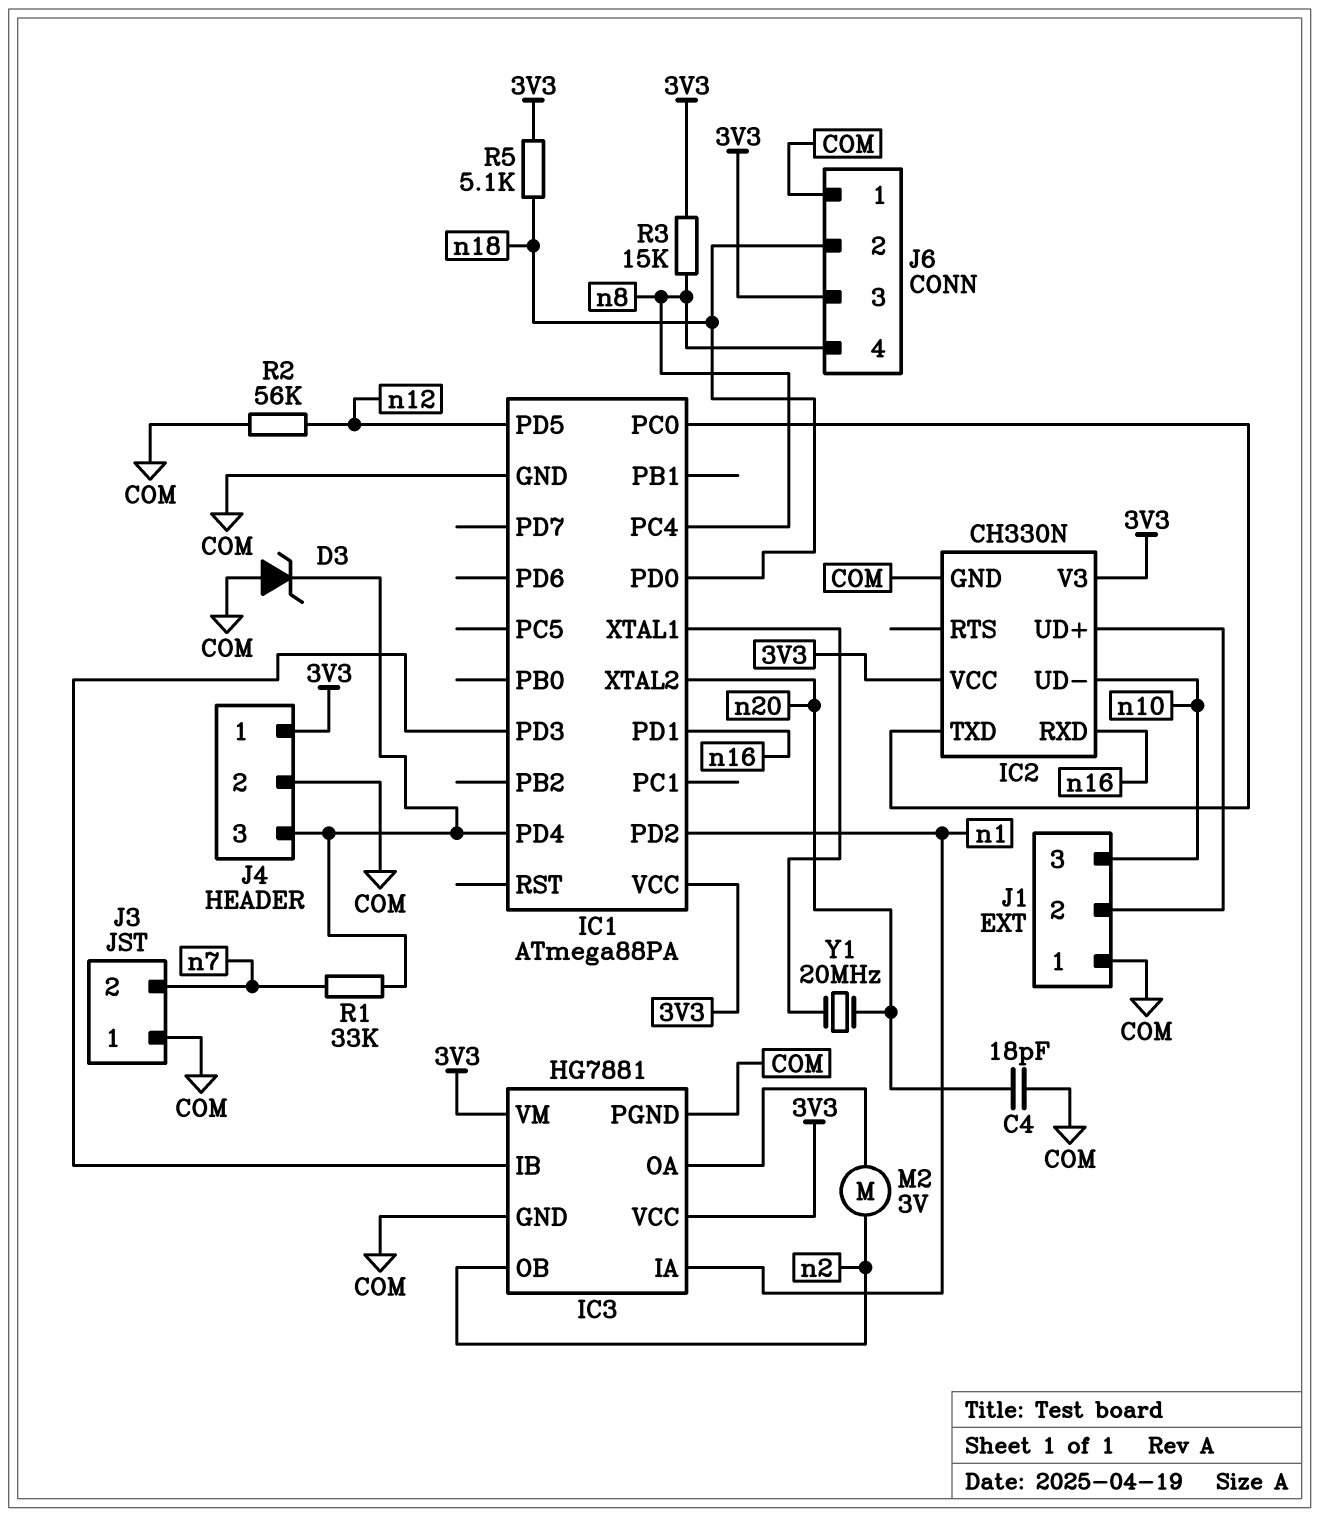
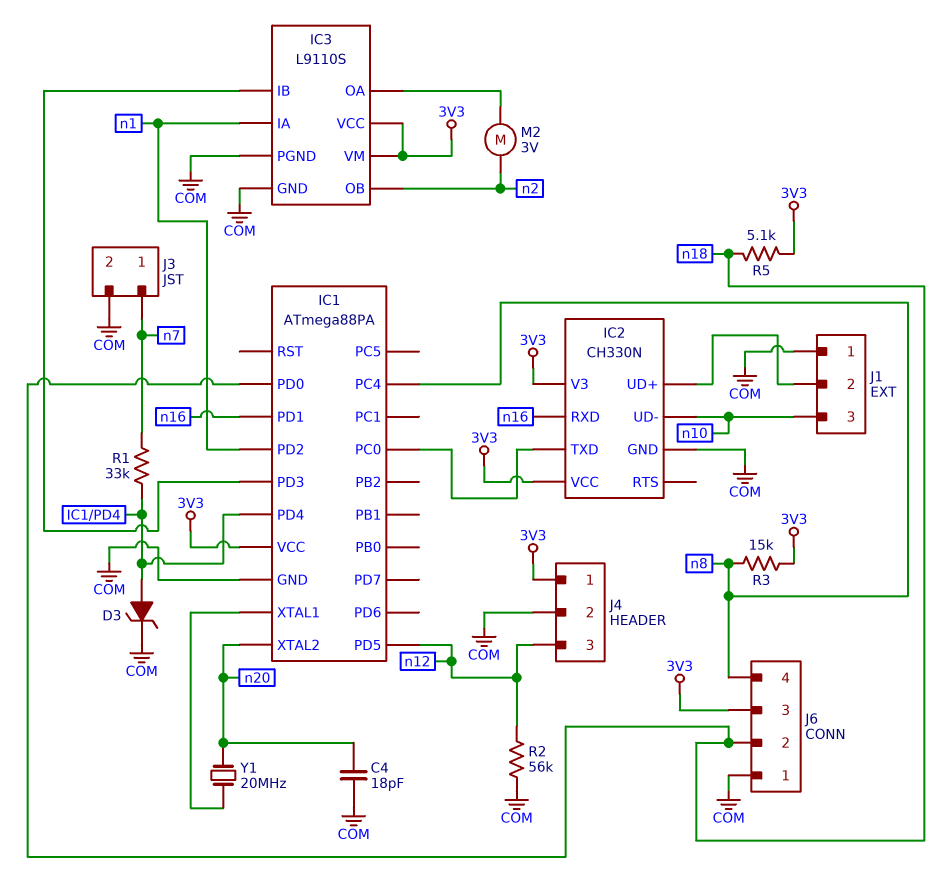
D3: zener (A COM, K IC1/PD4) -> zener (A IC1/PD4, K COM)
IC3: HG7881 -> L9110S
J3 pin 1: COM -> n7
J3 pin 2: n7 -> COM
J4 pin 3: IC1/PD4 -> n12

